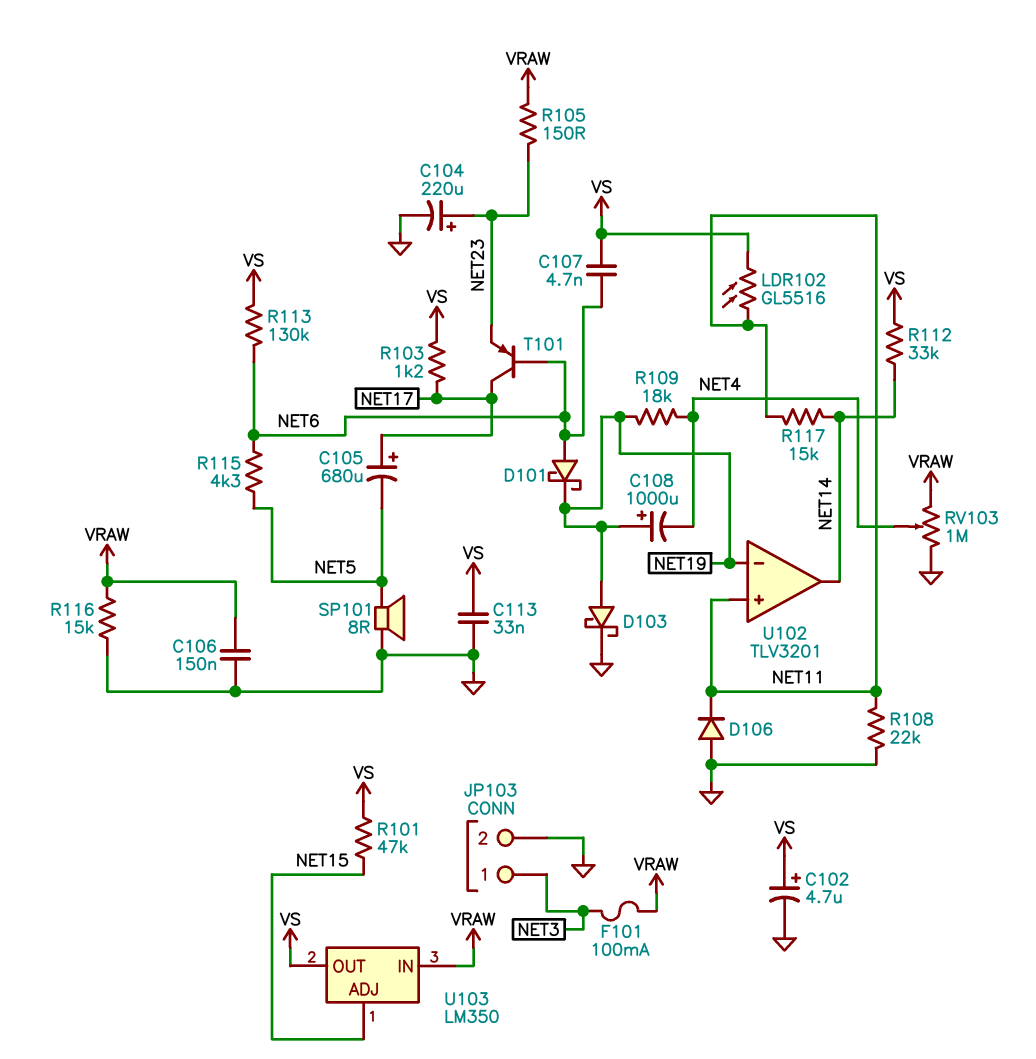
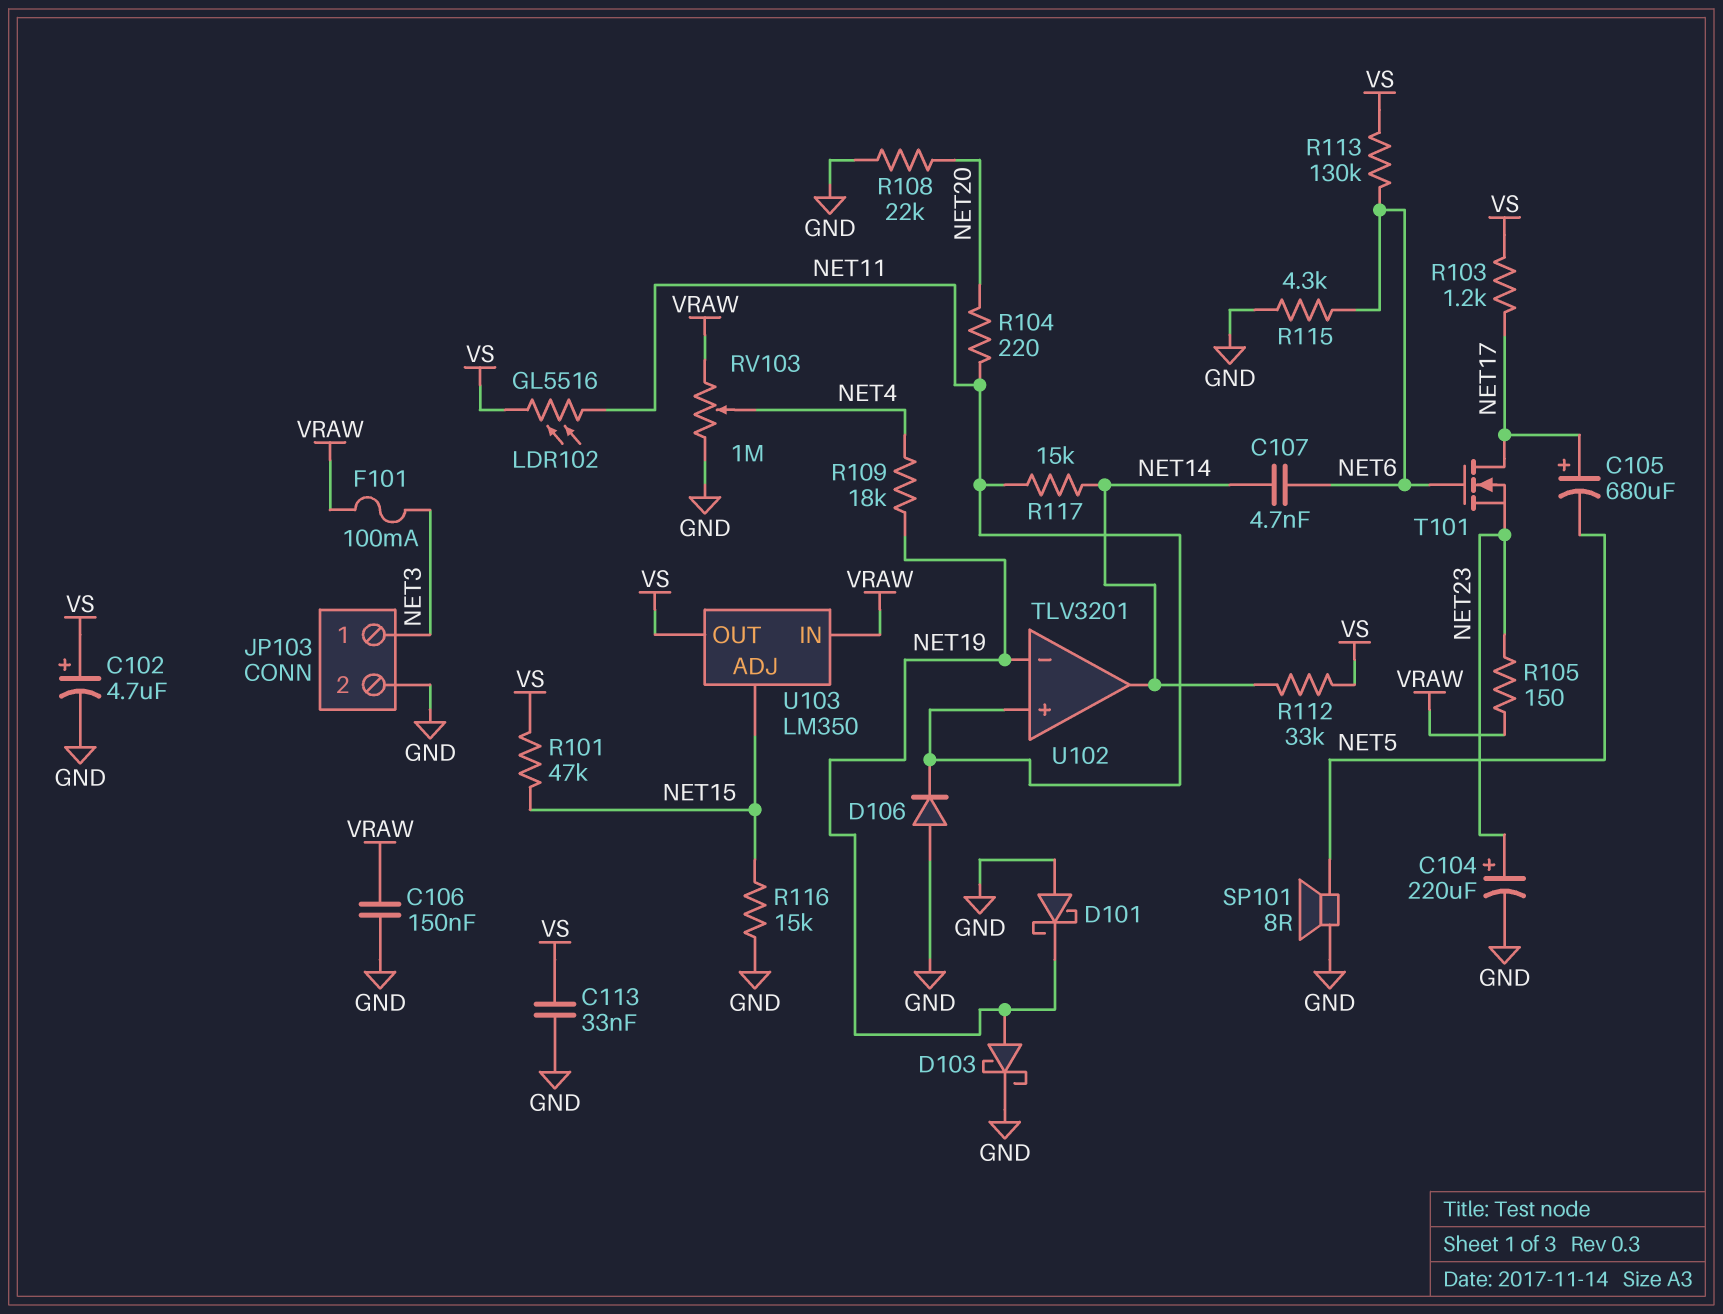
C107: 4.7nF (NET6, VS) -> 4.7nF (NET6, NET14)
C108: 1000uF (plus NET19, minus NET4) -> none
D101: schottky (A NET6, K NET19) -> schottky (A GND, K NET19)
R104: none -> 220 (NET11, NET20)
R108: 22k (GND, NET11) -> 22k (GND, NET20)
R115: 4.3k (NET5, NET6) -> 4.3k (GND, NET6)
R116: 15k (GND, VRAW) -> 15k (GND, NET15)
T101: PNP (B NET6, C NET17, E NET23) -> NMOS (G NET6, D NET17, S NET23)

